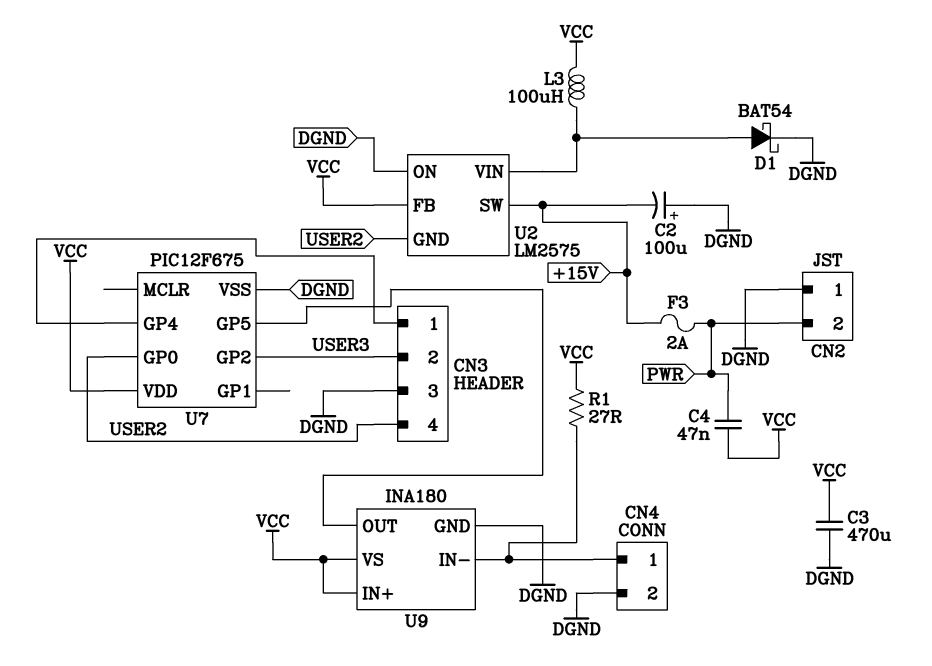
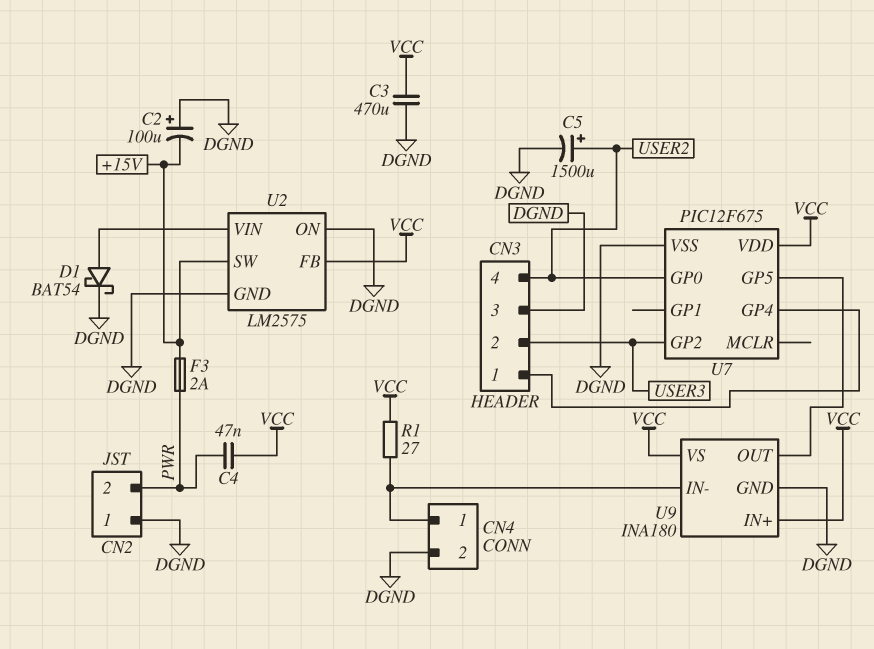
C5: none -> 1500uF (plus USER2, minus DGND)
L3: 100uH (U2/VIN, VCC) -> none
U2 pin GND: USER2 -> DGND

